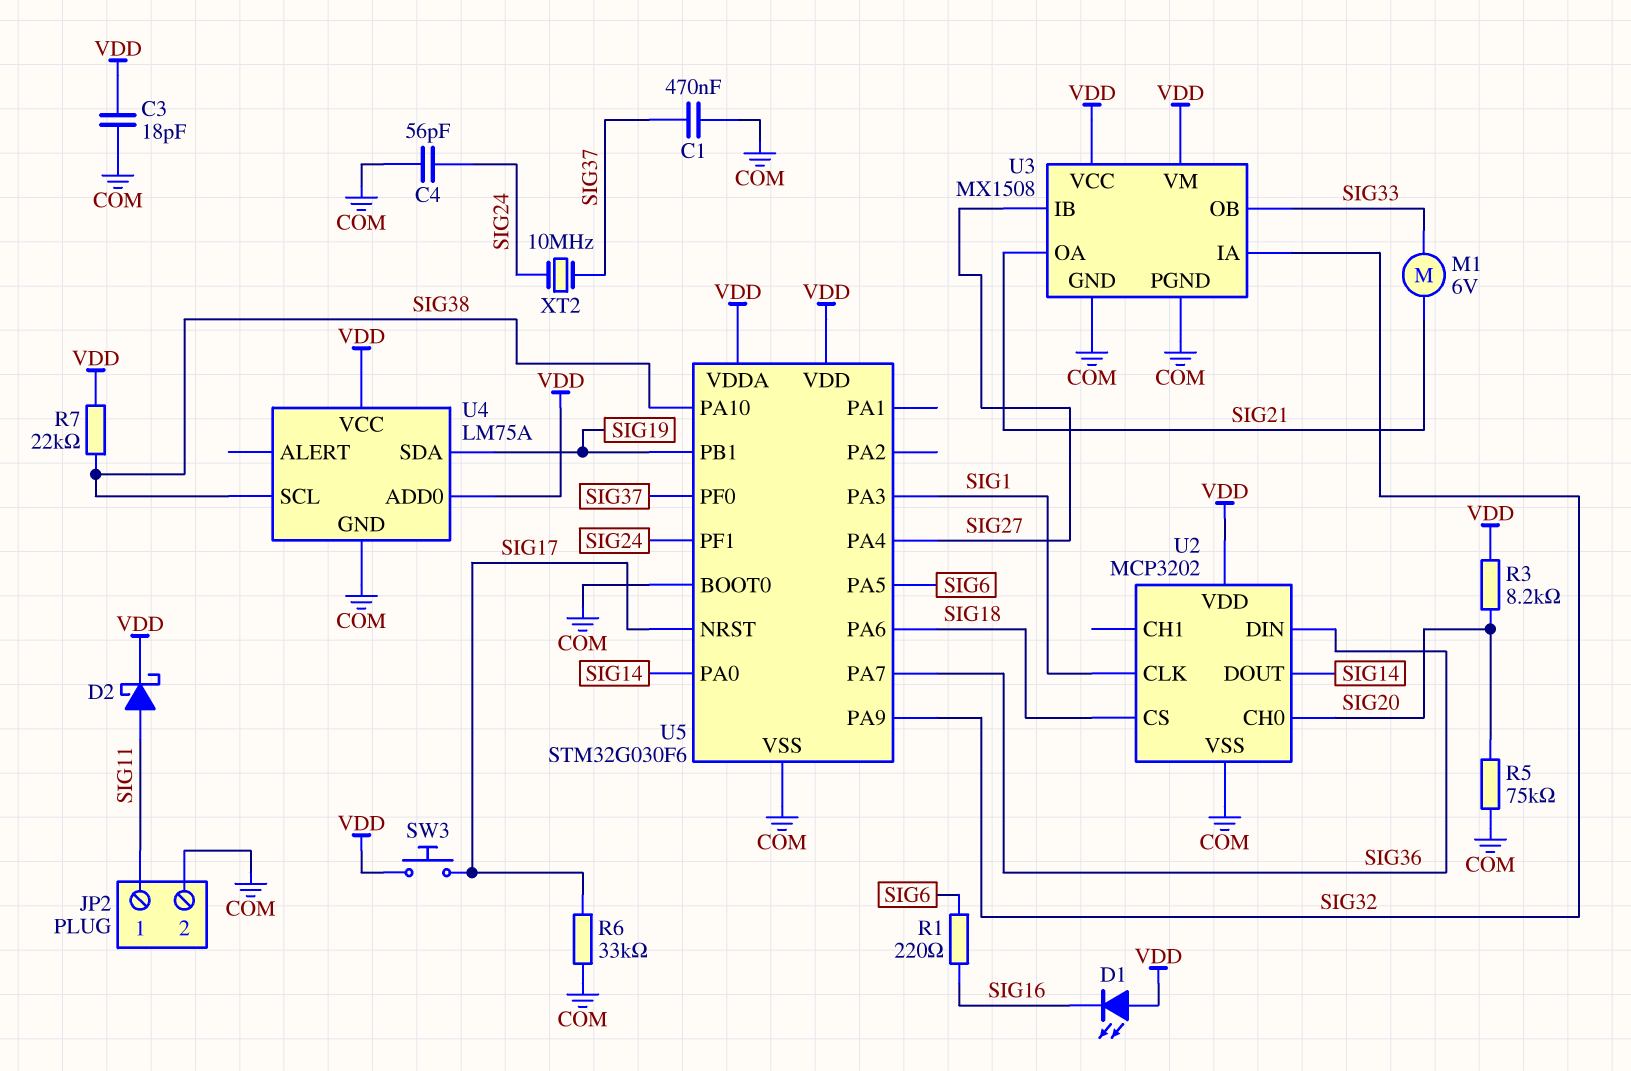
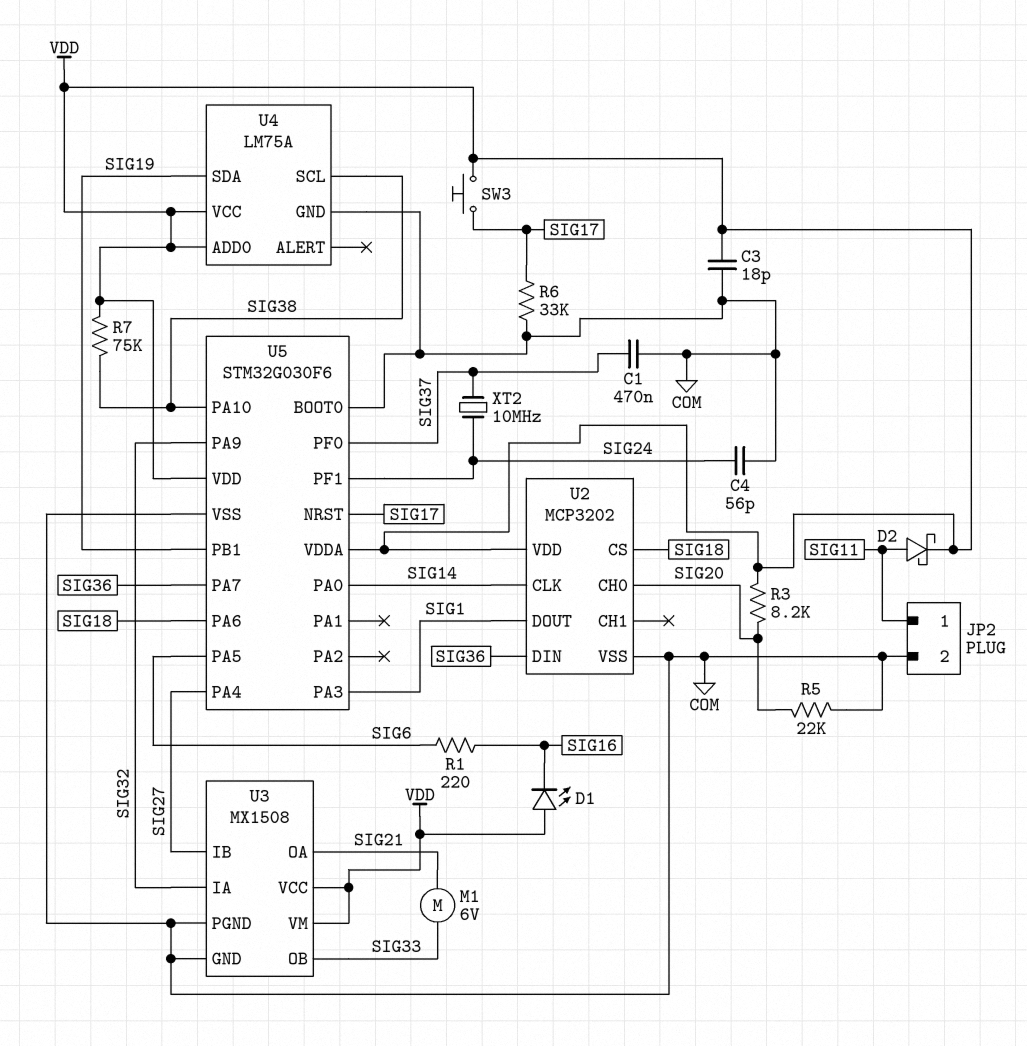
R5: 75k (COM, SIG20) -> 22k (COM, SIG20)
R7: 22k (SIG38, VDD) -> 75k (SIG38, VDD)
U2 pin CLK: SIG1 -> SIG14
U2 pin DOUT: SIG14 -> SIG1

